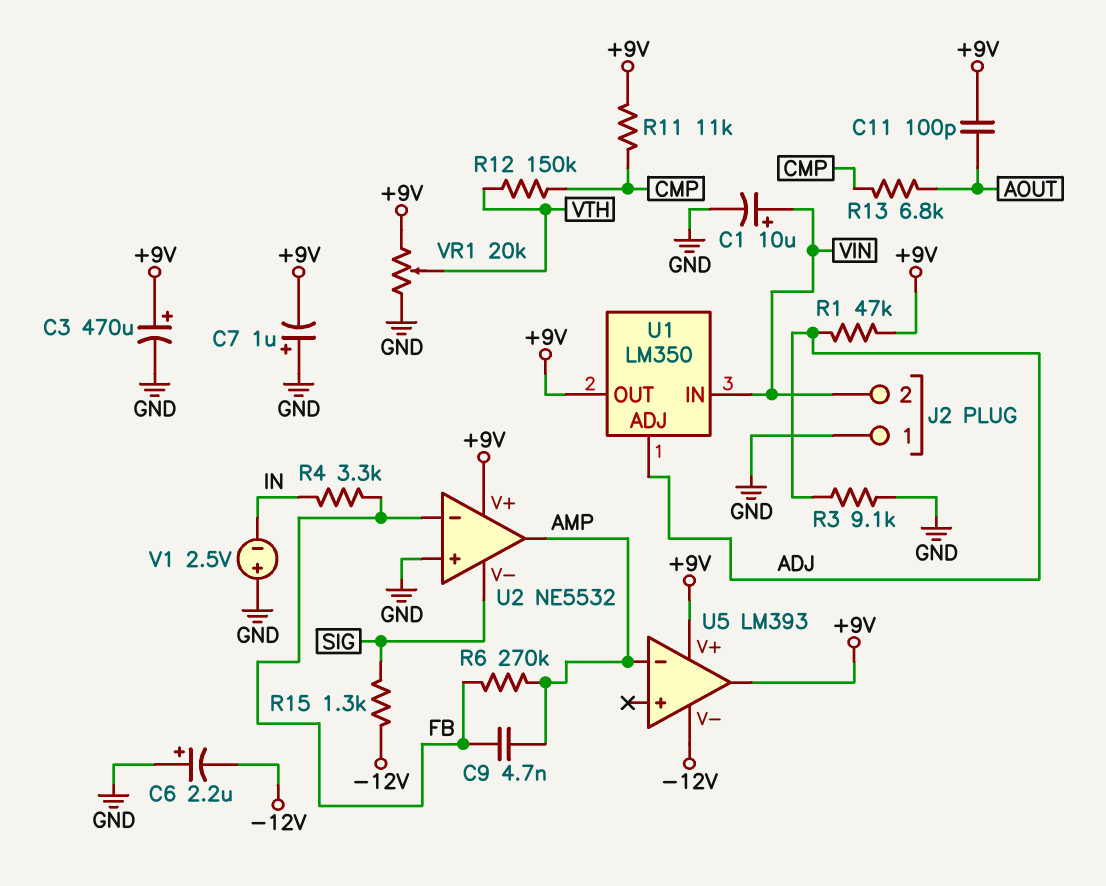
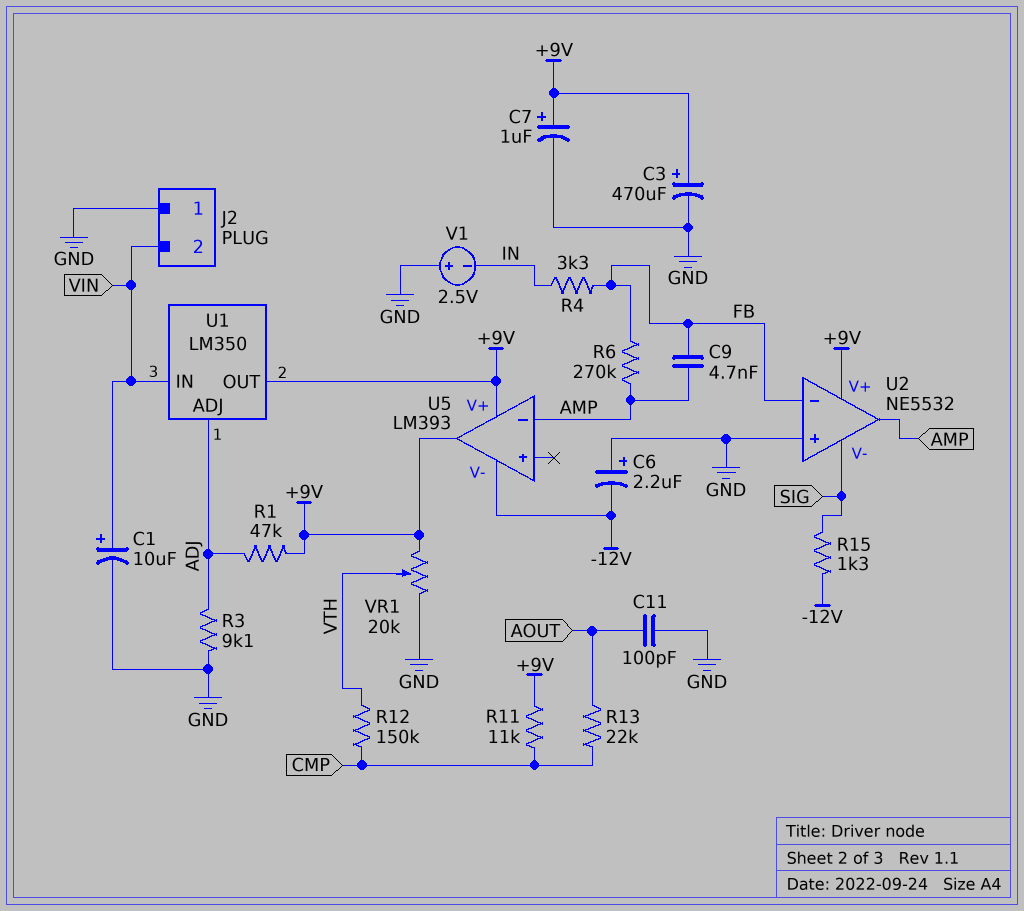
C7: 1uF (plus GND, minus +9V) -> 1uF (plus +9V, minus GND)
C11: 100pF (+9V, AOUT) -> 100pF (AOUT, GND)
R13: 6.8k (AOUT, CMP) -> 22k (AOUT, CMP)

